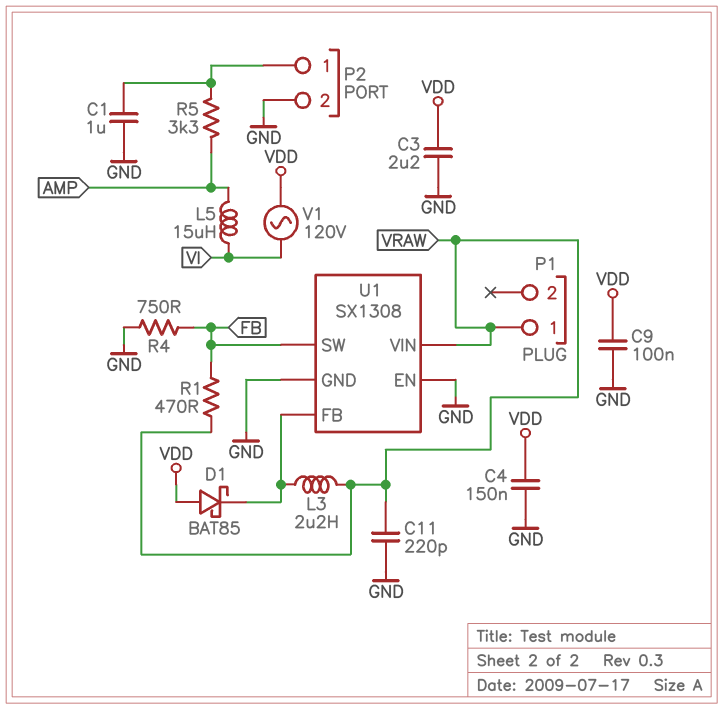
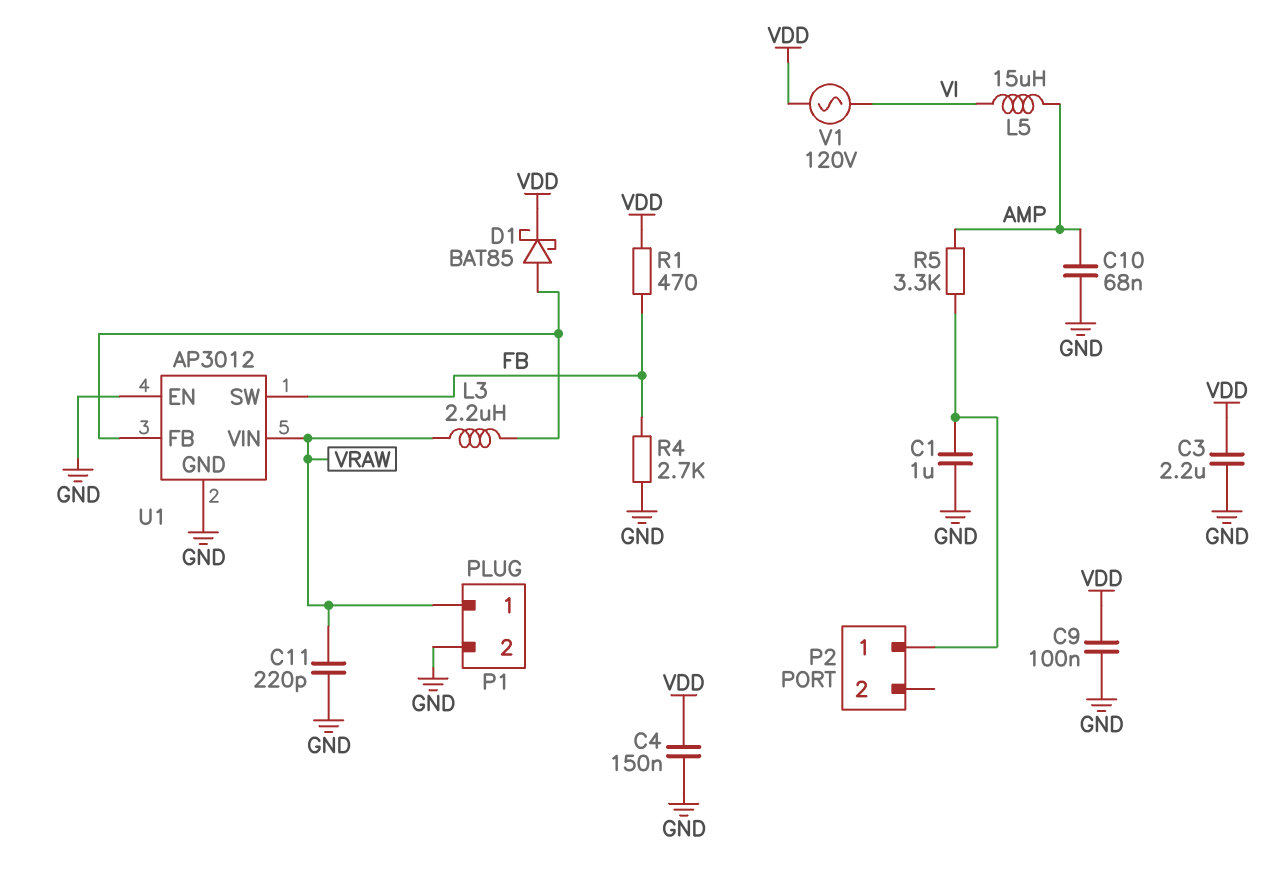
C10: none -> 68nF (AMP, GND)
D1: schottky BAT85 (A VDD, K U1/FB) -> schottky BAT85 (A U1/FB, K VDD)
P1 pin 2: none -> GND
P2 pin 2: GND -> none
R1: 470 (FB, VRAW) -> 470 (FB, VDD)
R4: 750 (FB, GND) -> 2.7k (FB, GND)
U1: SX1308 -> AP3012

